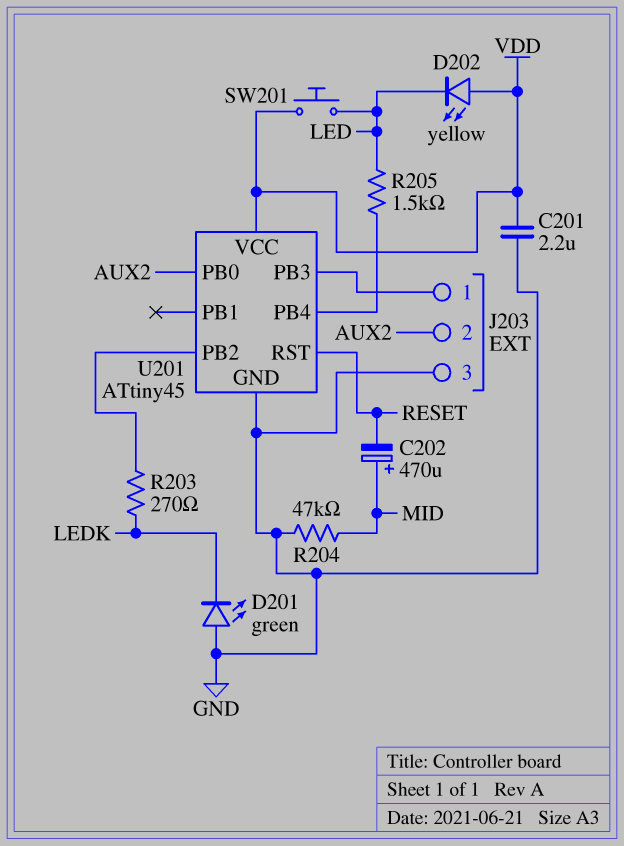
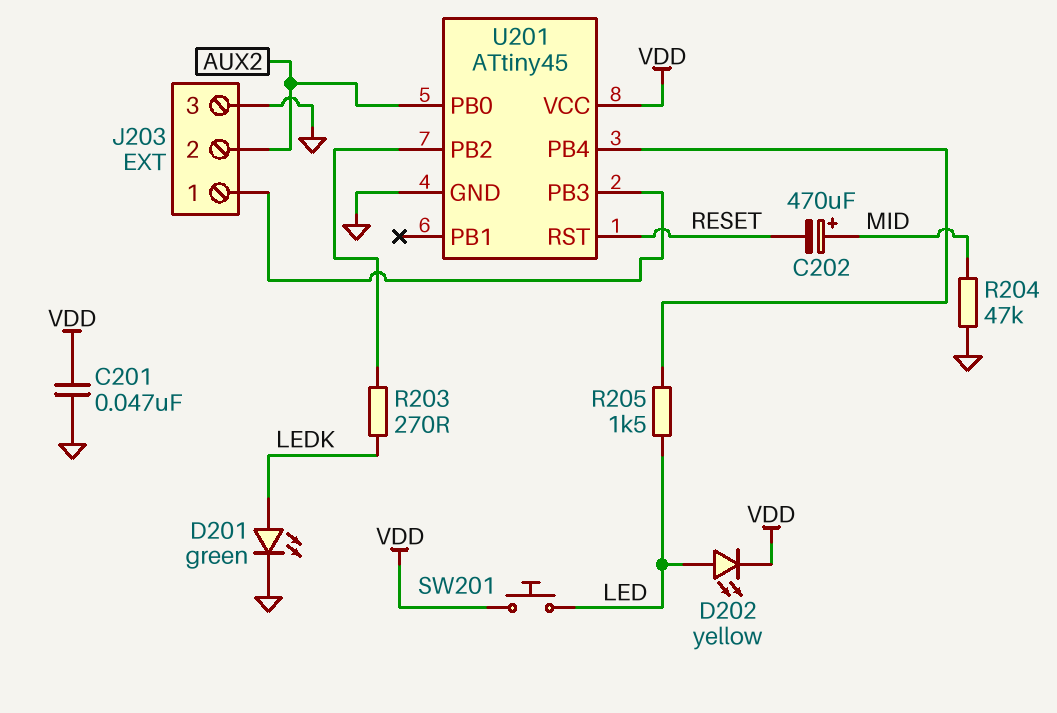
C201: 2.2uF (GND, VDD) -> 47nF (GND, VDD)
D201: LED green (A GND, K LEDK) -> LED green (A LEDK, K GND)
D202: LED yellow (A VDD, K LED) -> LED yellow (A LED, K VDD)

